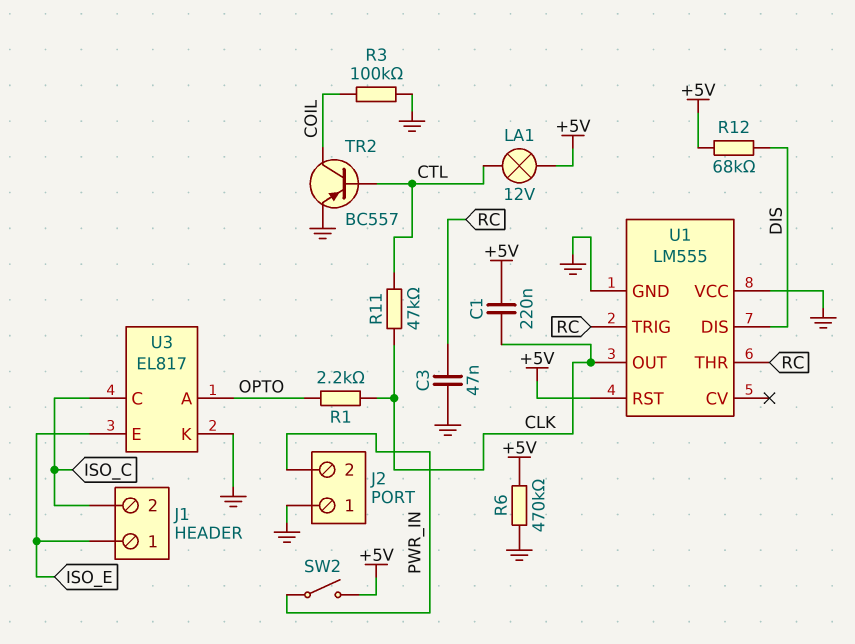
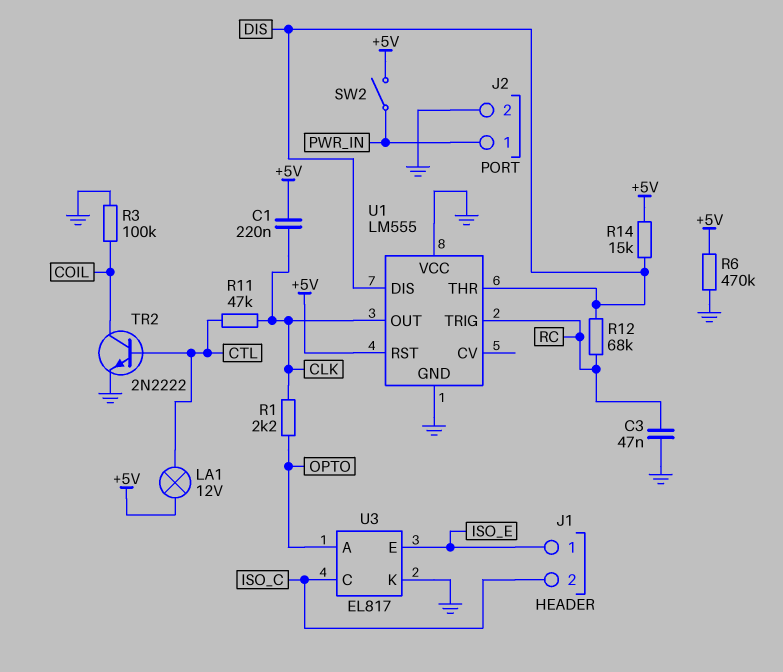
J2 pin 1: GND -> PWR_IN
J2 pin 2: PWR_IN -> GND
R12: 68k (+5V, DIS) -> 68k (DIS, RC)
R14: none -> 15k (+5V, DIS)
TR2: PNP BC557 (B CTL, C COIL, E GND) -> NPN 2N2222 (B CTL, C COIL, E GND)
U1 pin THR: RC -> DIS

